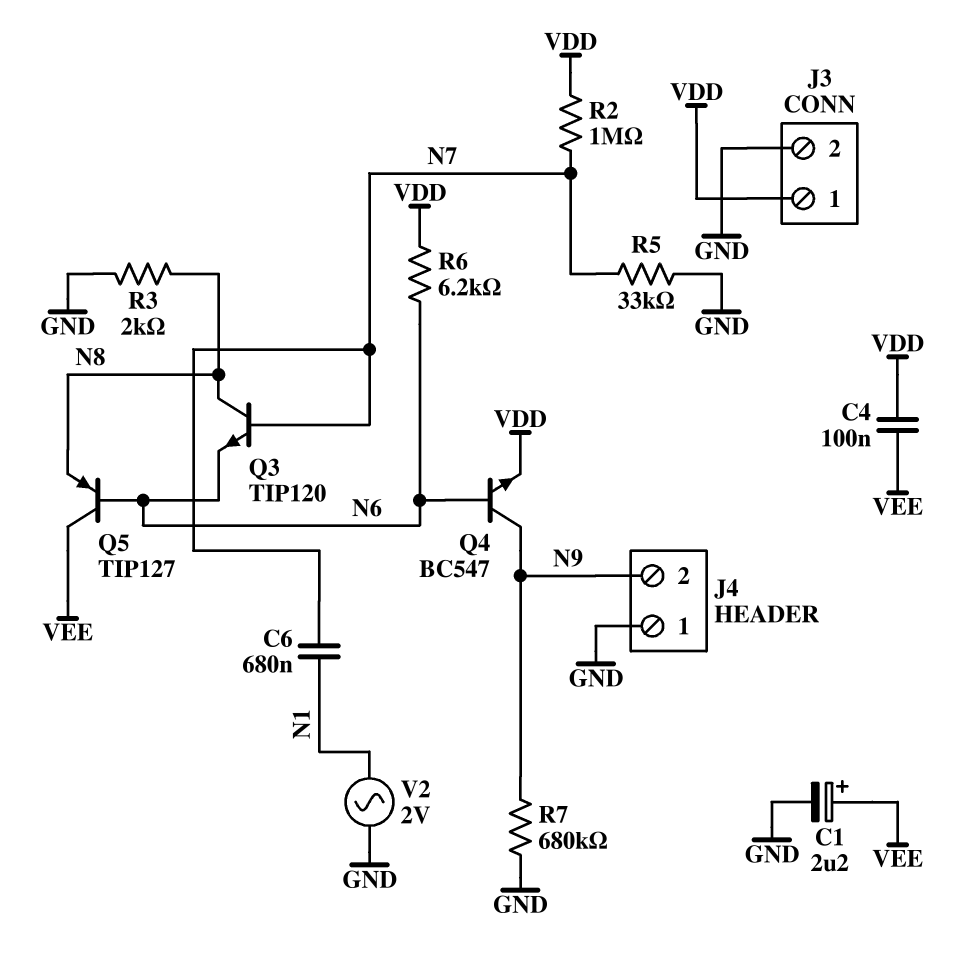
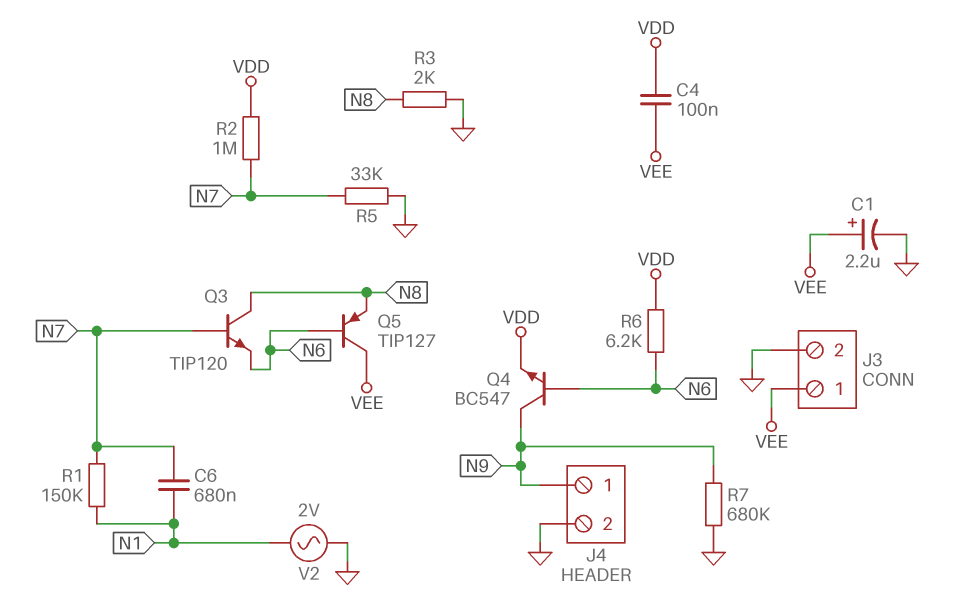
J3 pin 1: VDD -> VEE
J4 pin 1: GND -> N9
J4 pin 2: N9 -> GND
R1: none -> 150k (N1, N7)

